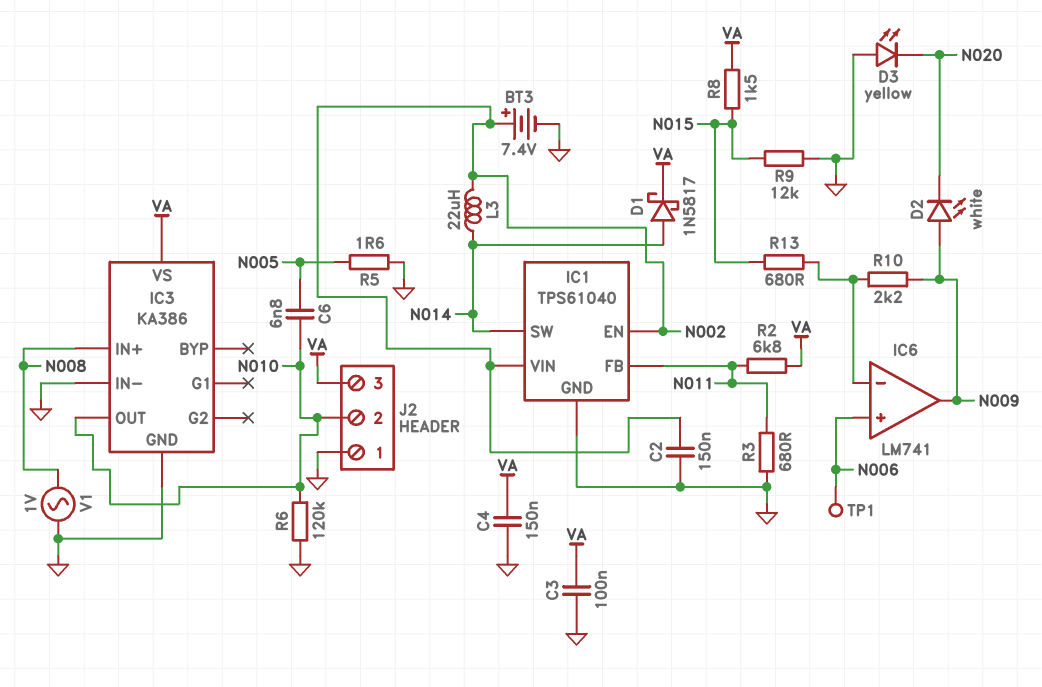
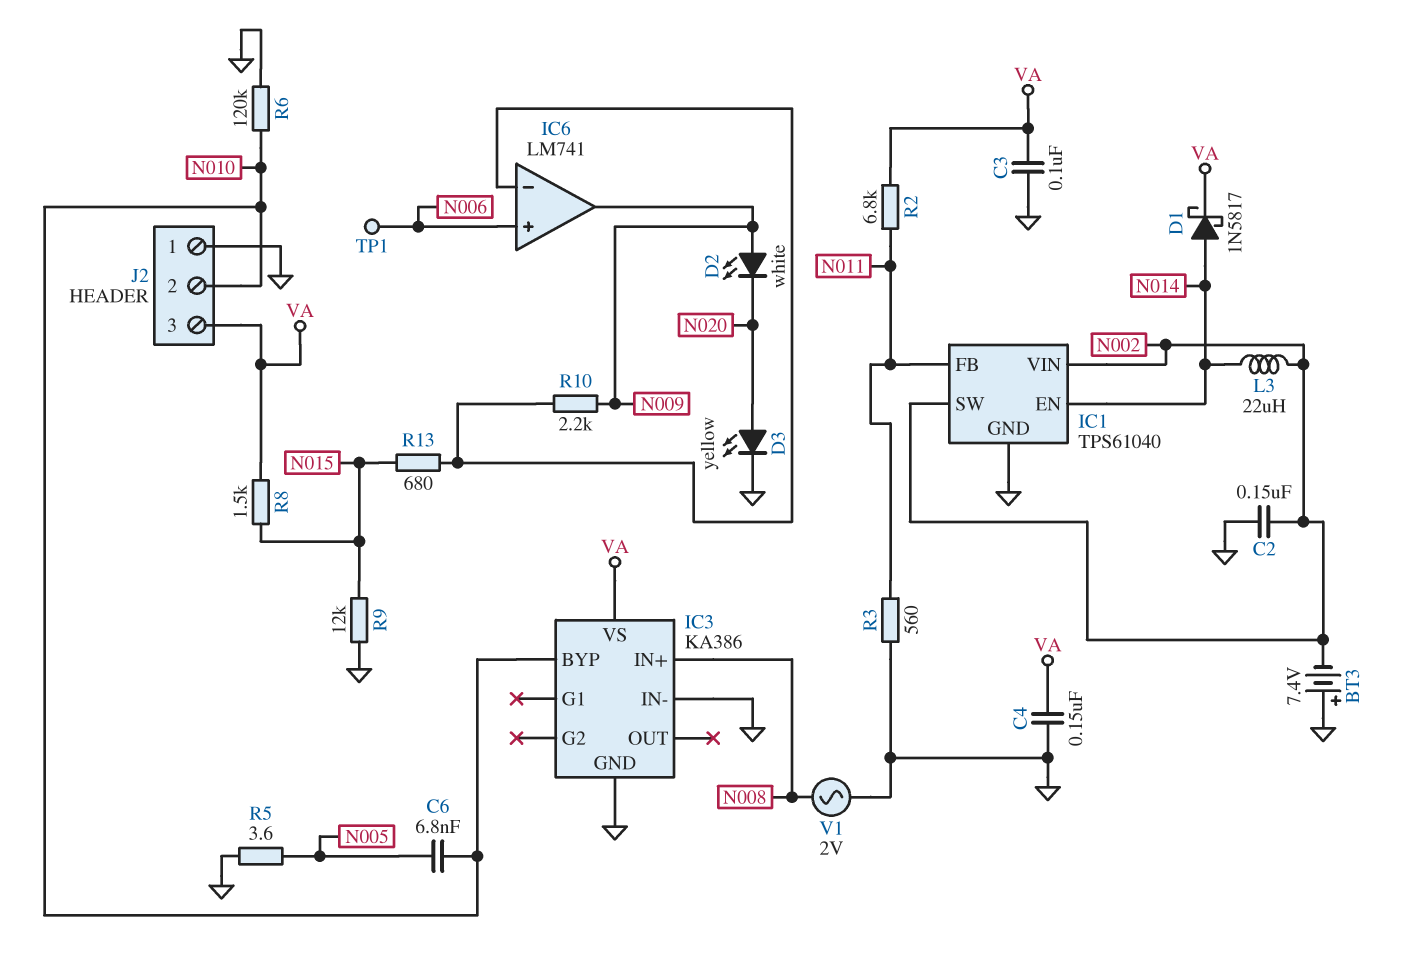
BT3: 7.4V (plus N002, minus GND) -> 7.4V (plus GND, minus N002)
D3: LED yellow (A GND, K N020) -> LED yellow (A N020, K GND)
IC1 pin EN: N002 -> N014
IC1 pin SW: N014 -> N002
IC3 pin BYP: none -> N010
IC3 pin OUT: N010 -> none
R3: 680 (GND, N011) -> 560 (GND, N011)
R5: 1.6 (GND, N005) -> 3.6 (GND, N005)
V1: AC 1V (GND, N008) -> AC 2V (GND, N008)

